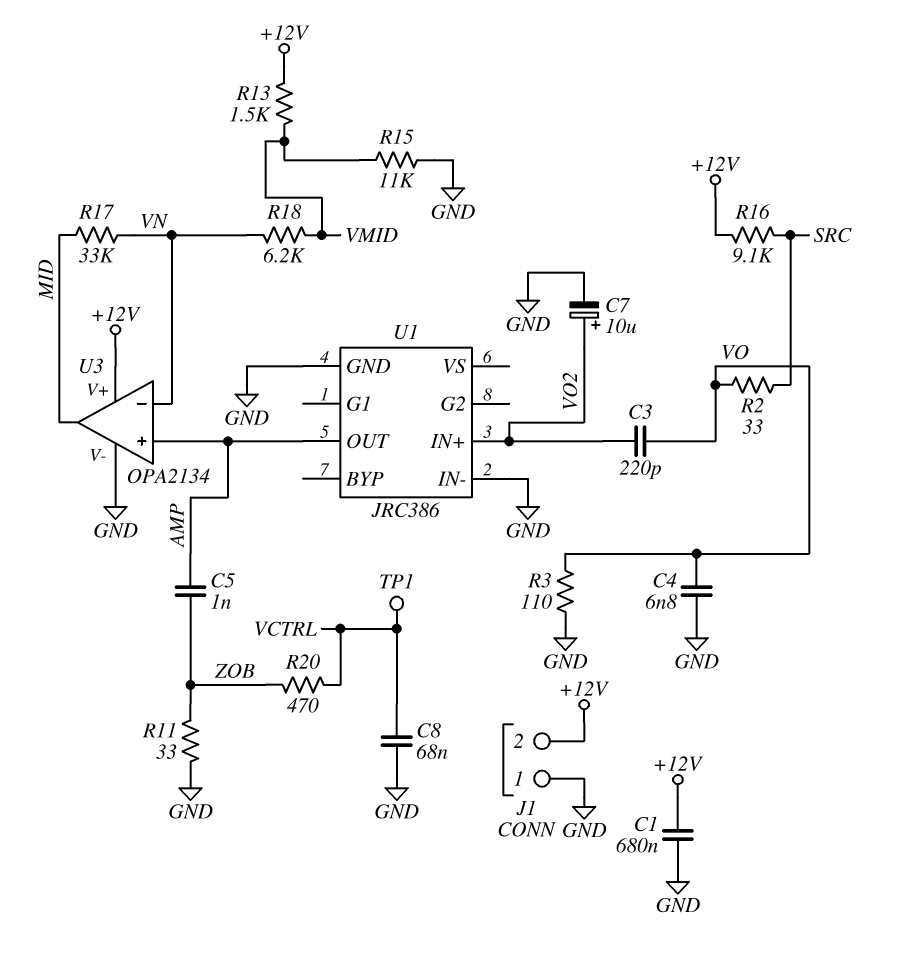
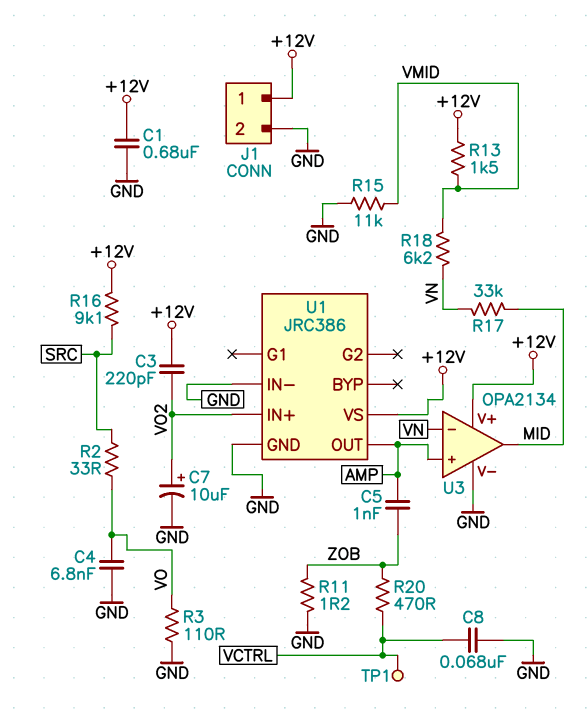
C3: 220pF (VO, VO2) -> 220pF (+12V, VO2)
J1 pin 1: GND -> +12V
J1 pin 2: +12V -> GND
R11: 33 (GND, ZOB) -> 1.2 (GND, ZOB)
U1 pin VS: none -> +12V

